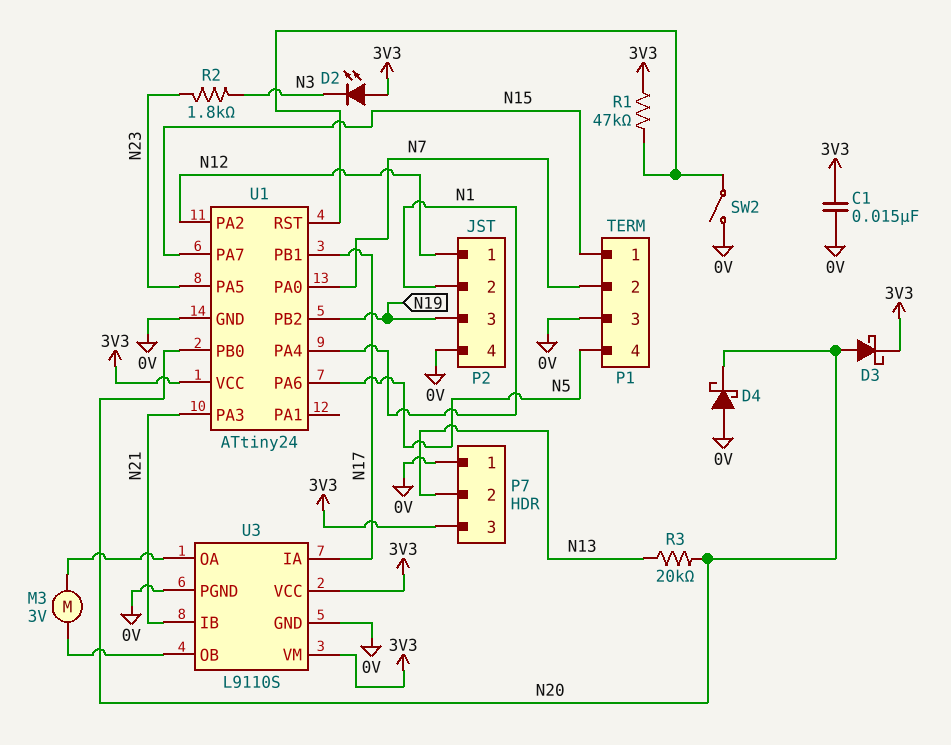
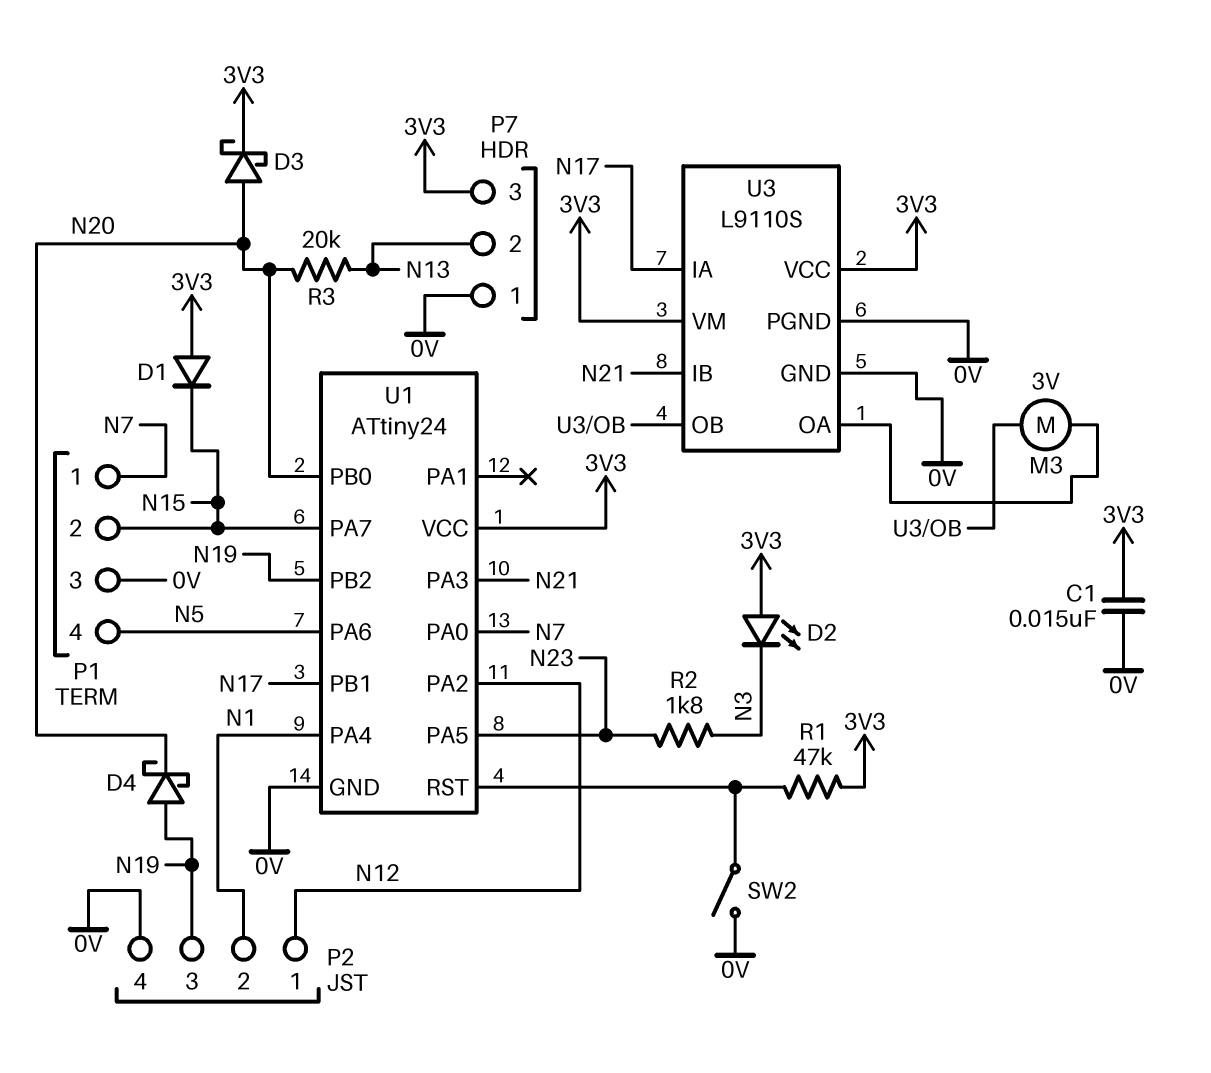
D1: none -> diode (A 3V3, K N15)
D4: schottky (A 0V, K N20) -> schottky (A N19, K N20)
P1 pin 1: N15 -> N7
P1 pin 2: N7 -> N15

